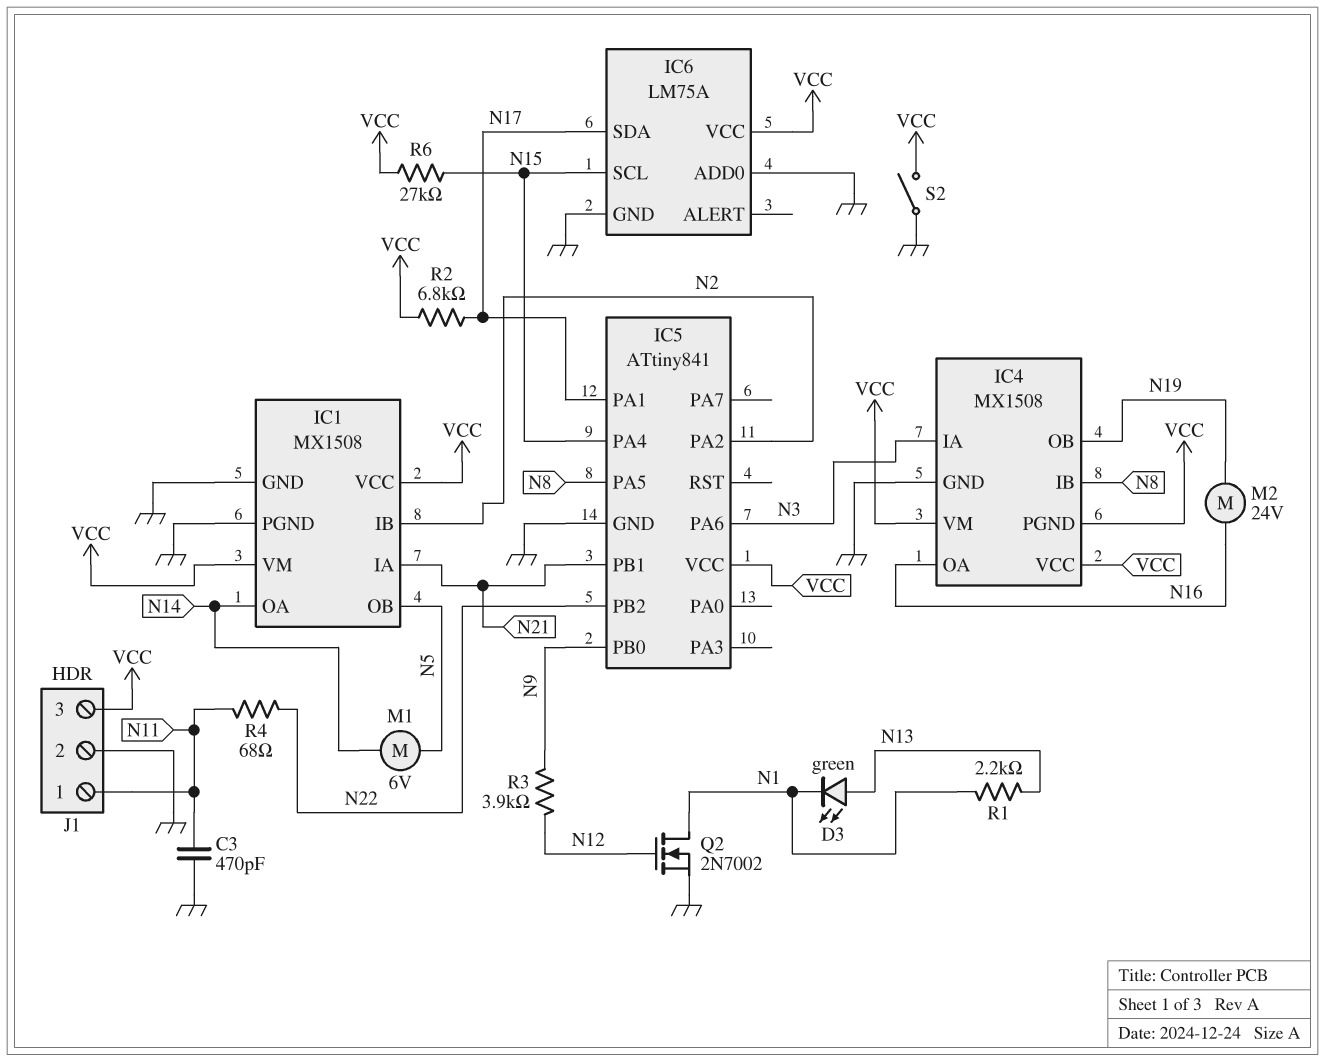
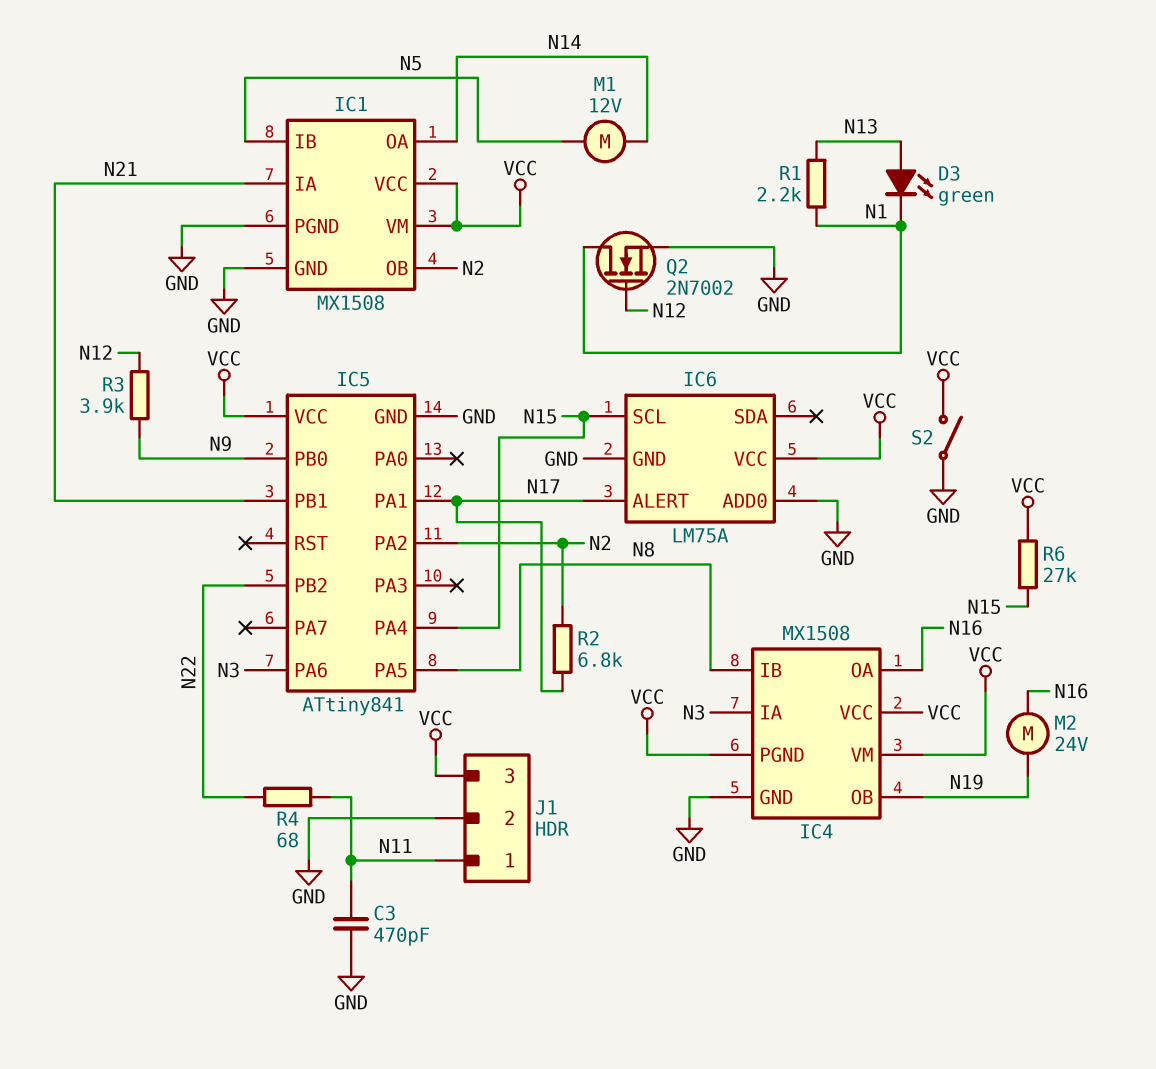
IC1 pin IB: N2 -> N5
IC1 pin OB: N5 -> N2
IC6 pin ALERT: none -> N17
IC6 pin SDA: N17 -> none
M1: motor 6V (N5, N14) -> motor 12V (N5, N14)
R2: 6.8k (N17, VCC) -> 6.8k (N2, N17)

